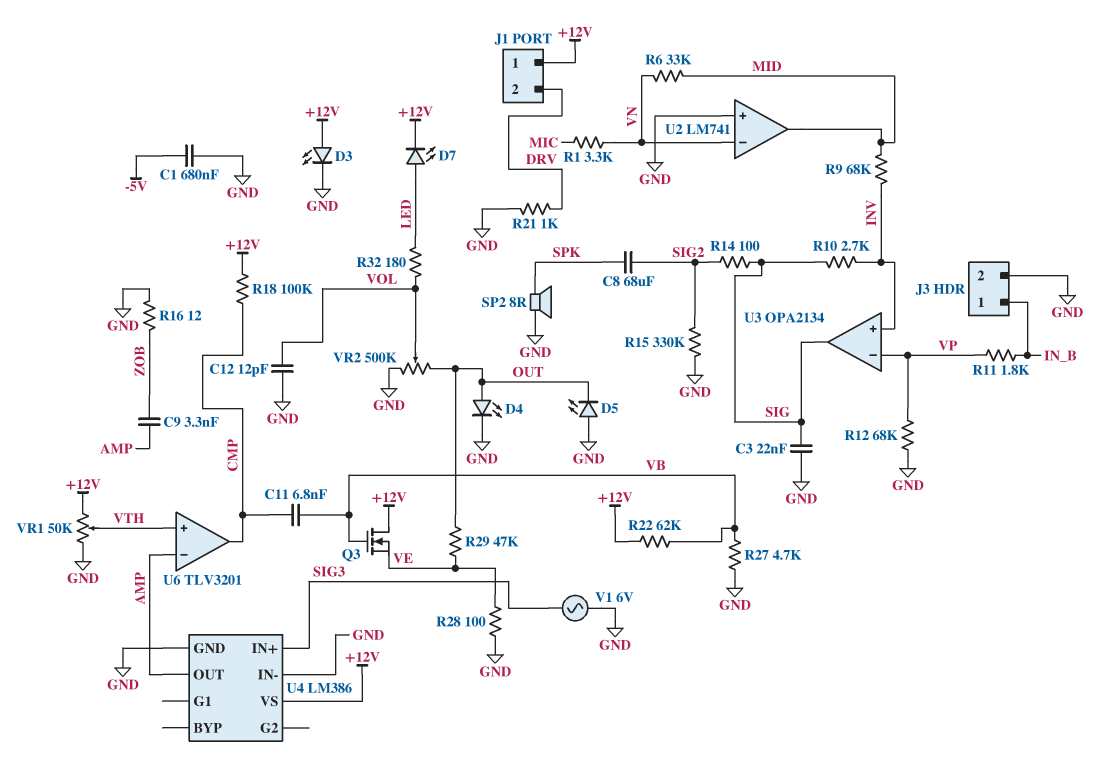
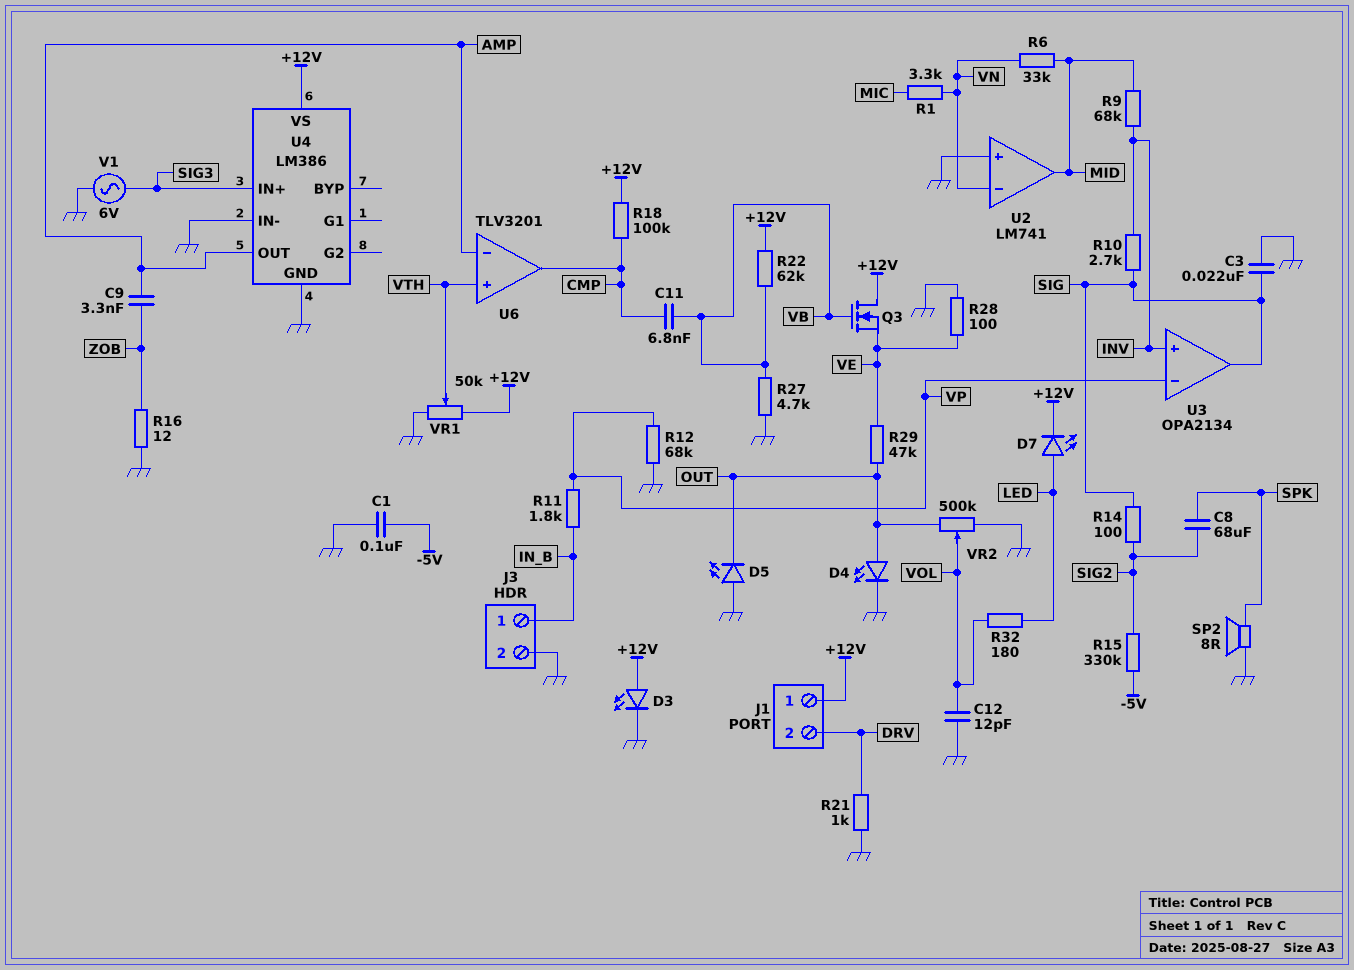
C1: 680nF (-5V, GND) -> 100nF (-5V, GND)
R15: 330k (GND, SIG2) -> 330k (-5V, SIG2)

